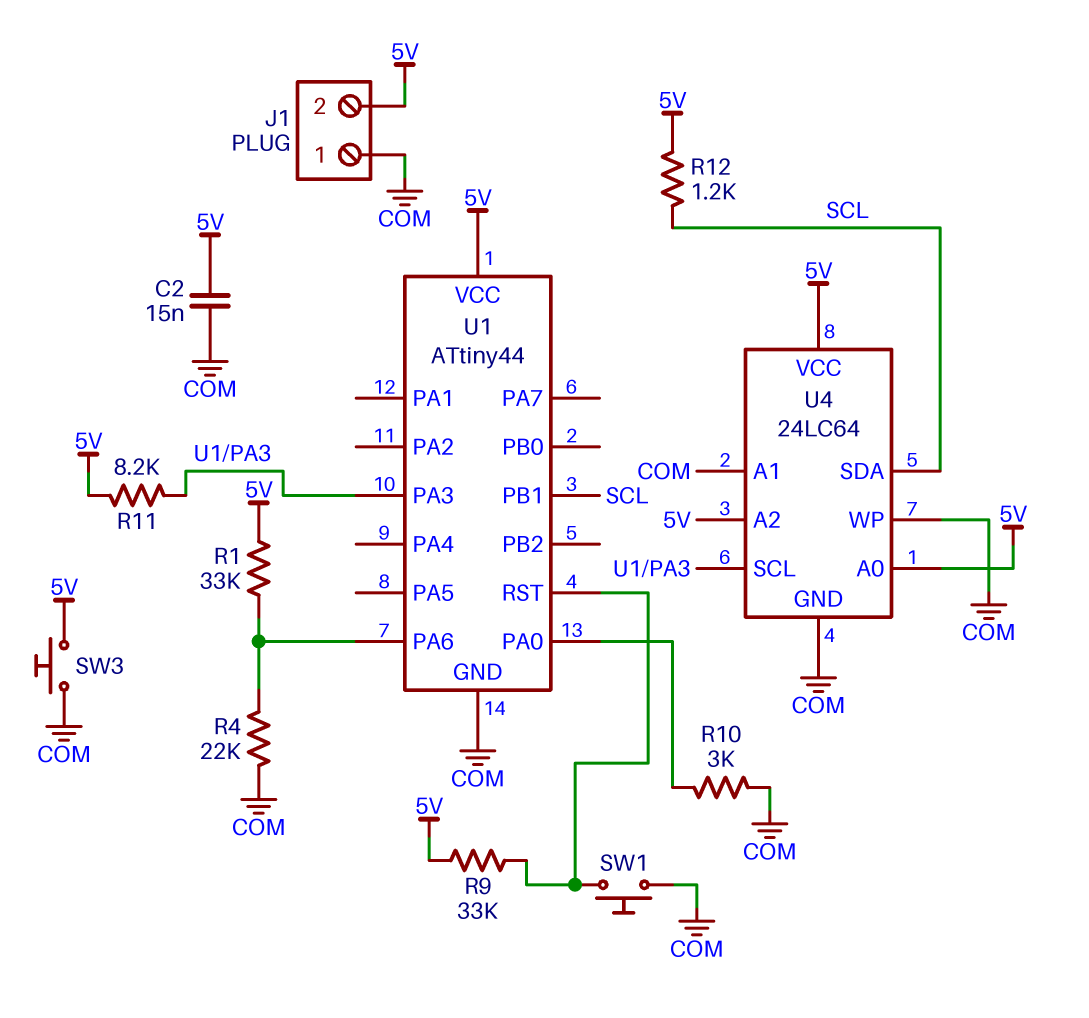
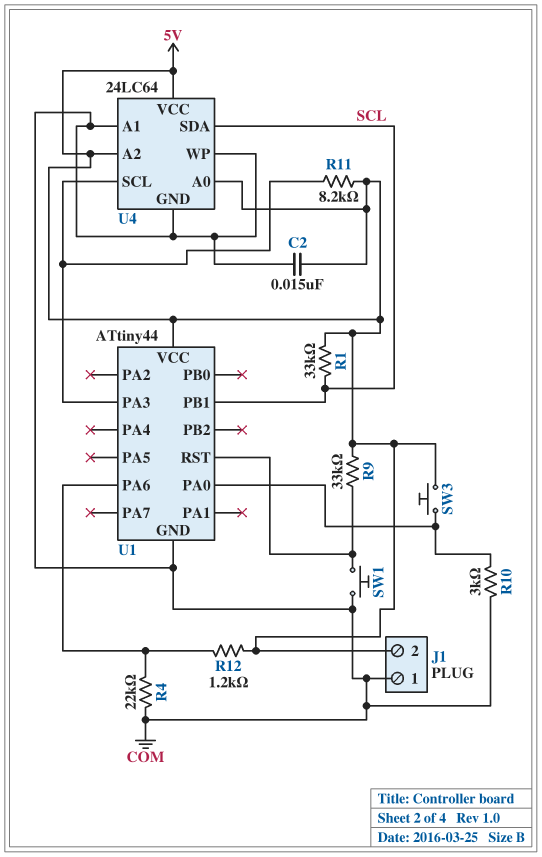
R1: 33k (5V, U1/PA6) -> 33k (5V, SCL)
R12: 1.2k (5V, SCL) -> 1.2k (5V, U1/PA6)
SW3: button (5V, COM) -> button (5V, U1/PA0)

